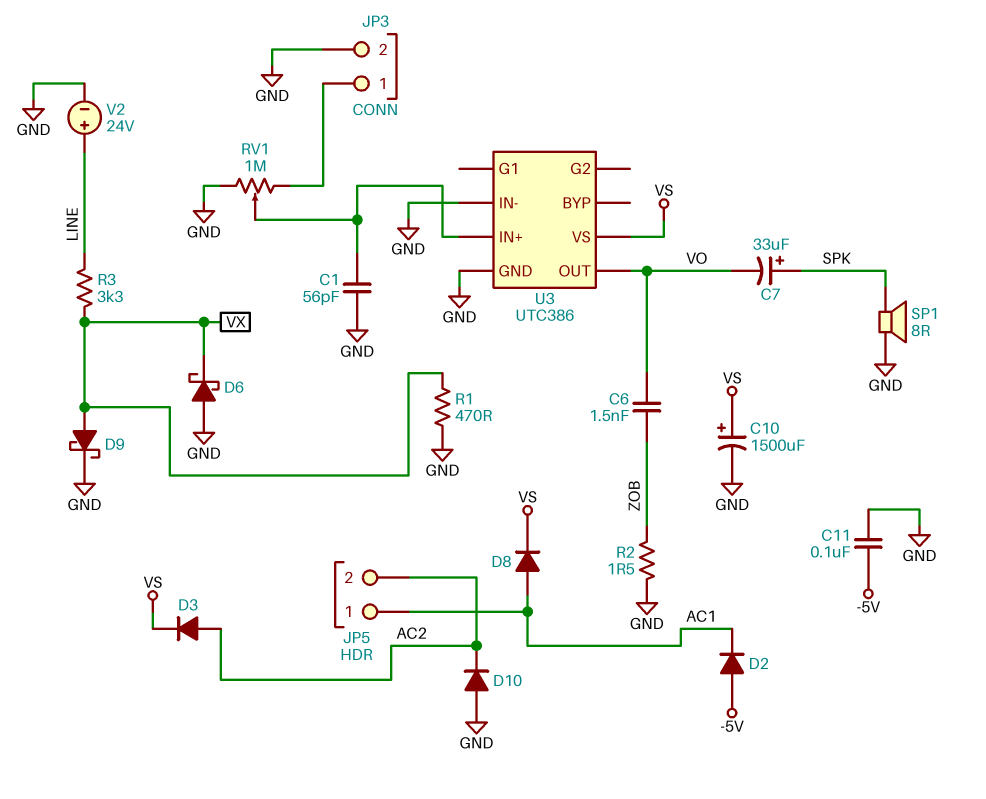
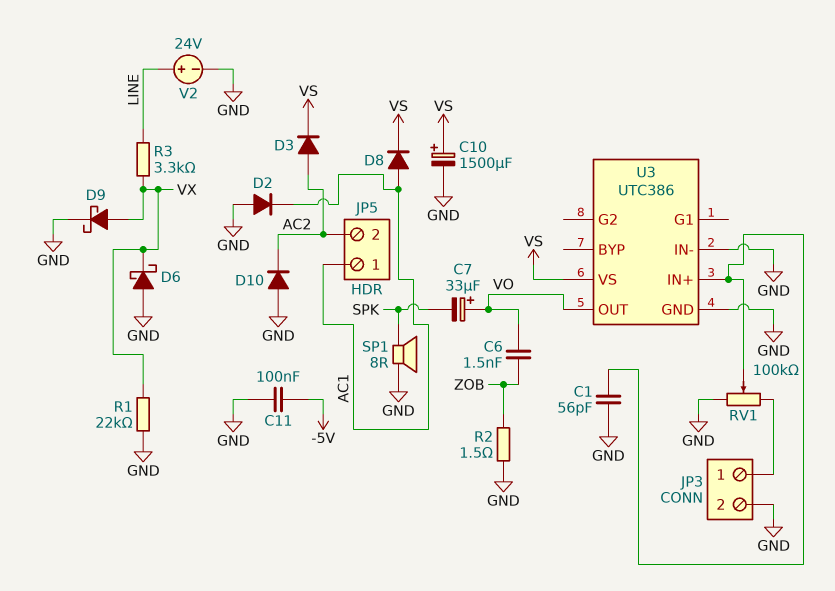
C7: 33uF (plus SPK, minus VO) -> 33uF (plus VO, minus SPK)
D2: diode (A -5V, K AC1) -> diode (A GND, K AC1)
R1: 470 (GND, VX) -> 22k (GND, VX)
RV1: 1M (GND, JP3/1, wiper U3/IN+) -> 100k (GND, JP3/1, wiper U3/IN+)

